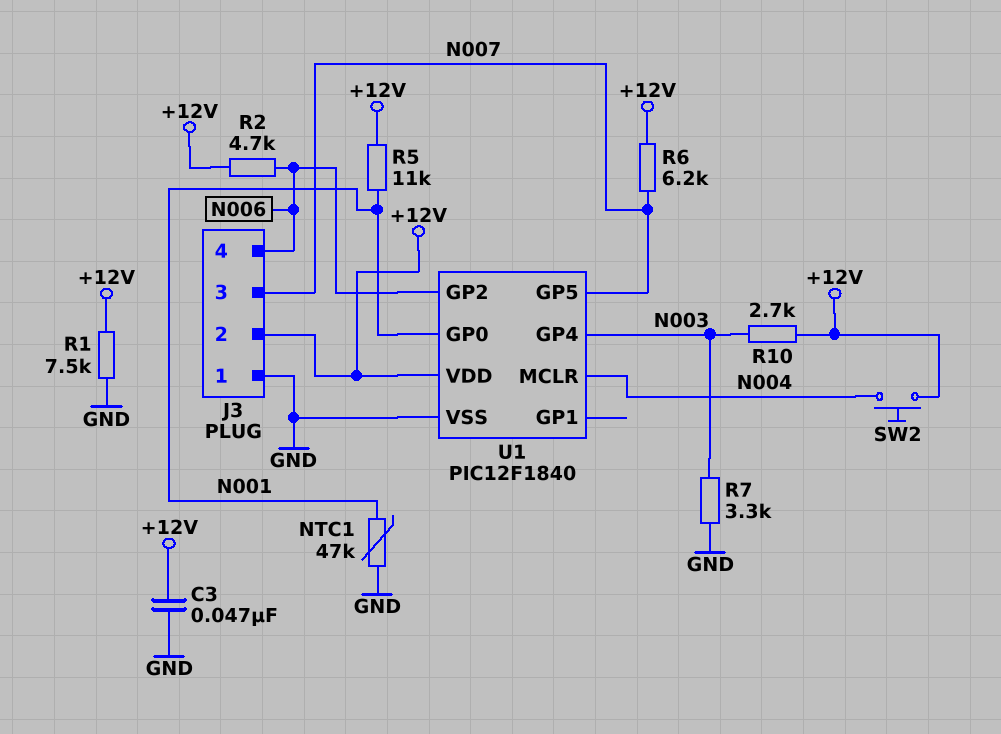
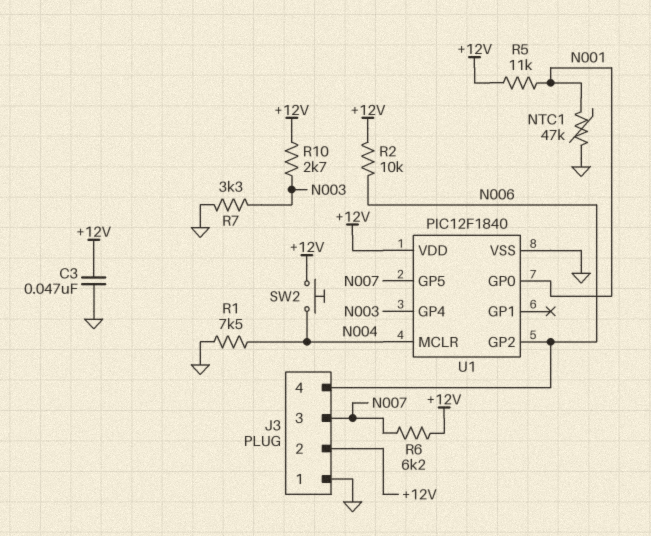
R1: 7.5k (+12V, GND) -> 7.5k (GND, N004)
R2: 4.7k (+12V, N006) -> 10k (+12V, N006)

